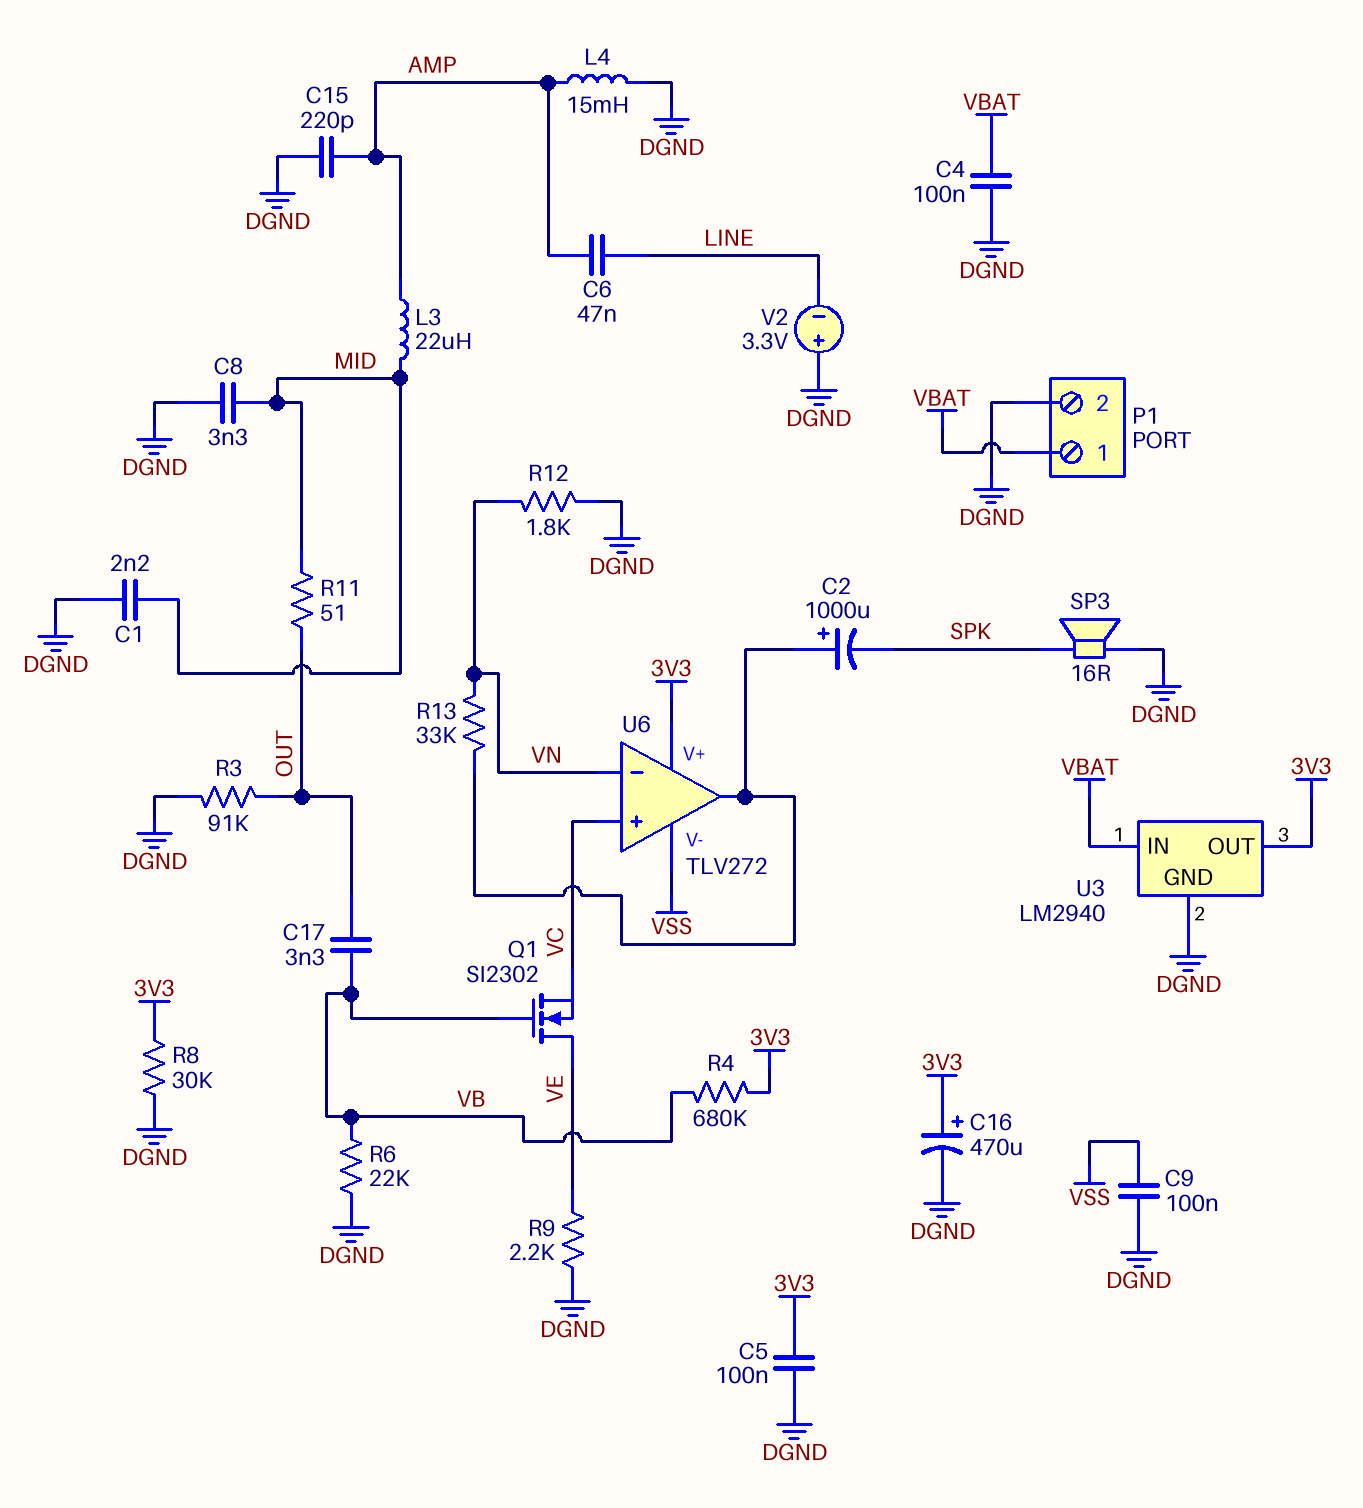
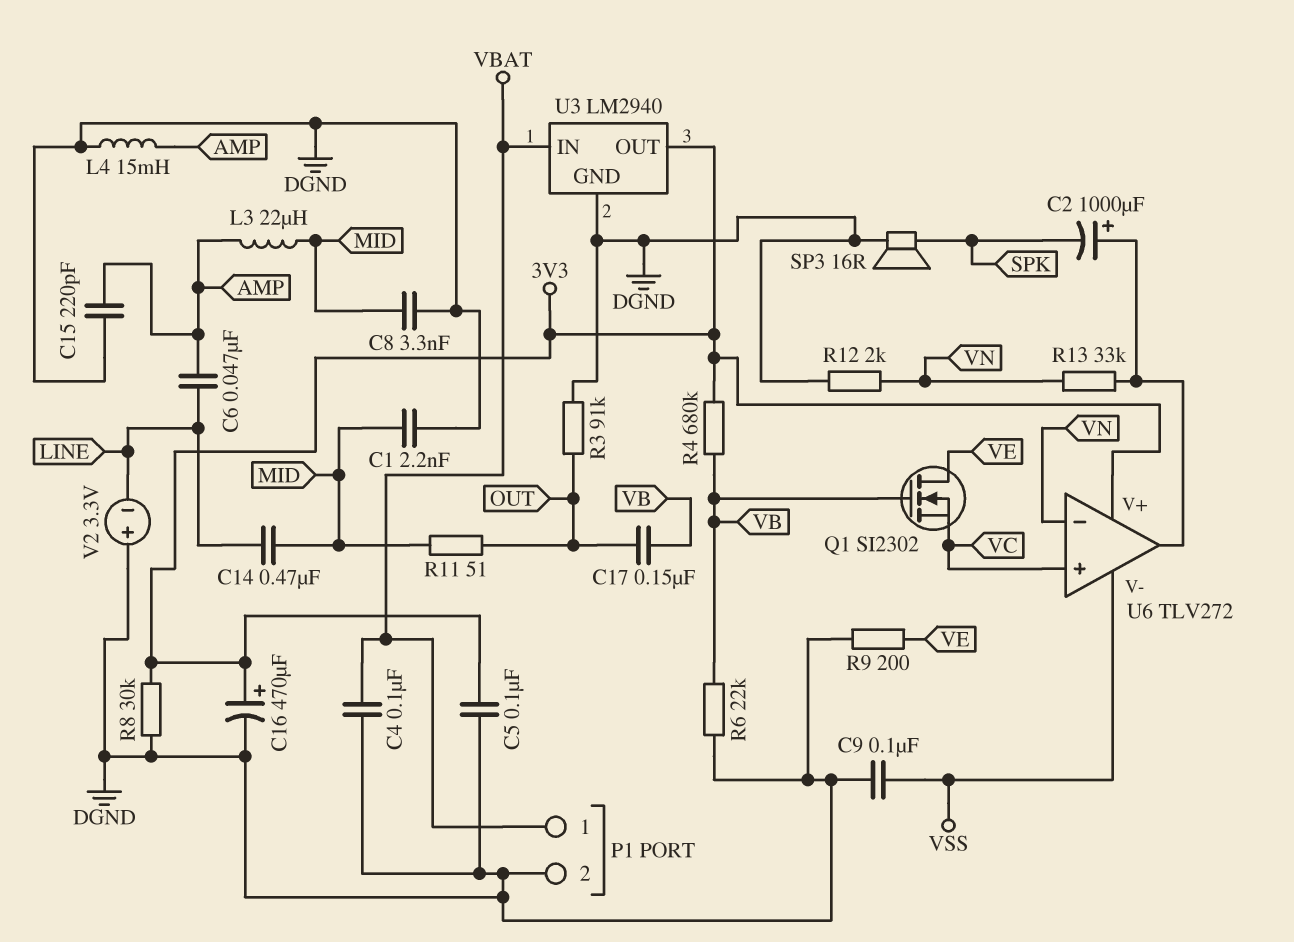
C14: none -> 470nF (LINE, MID)
C17: 3.3nF (OUT, VB) -> 150nF (OUT, VB)
R9: 2.2k (DGND, VE) -> 200 (DGND, VE)
R12: 1.8k (DGND, VN) -> 2k (DGND, VN)

